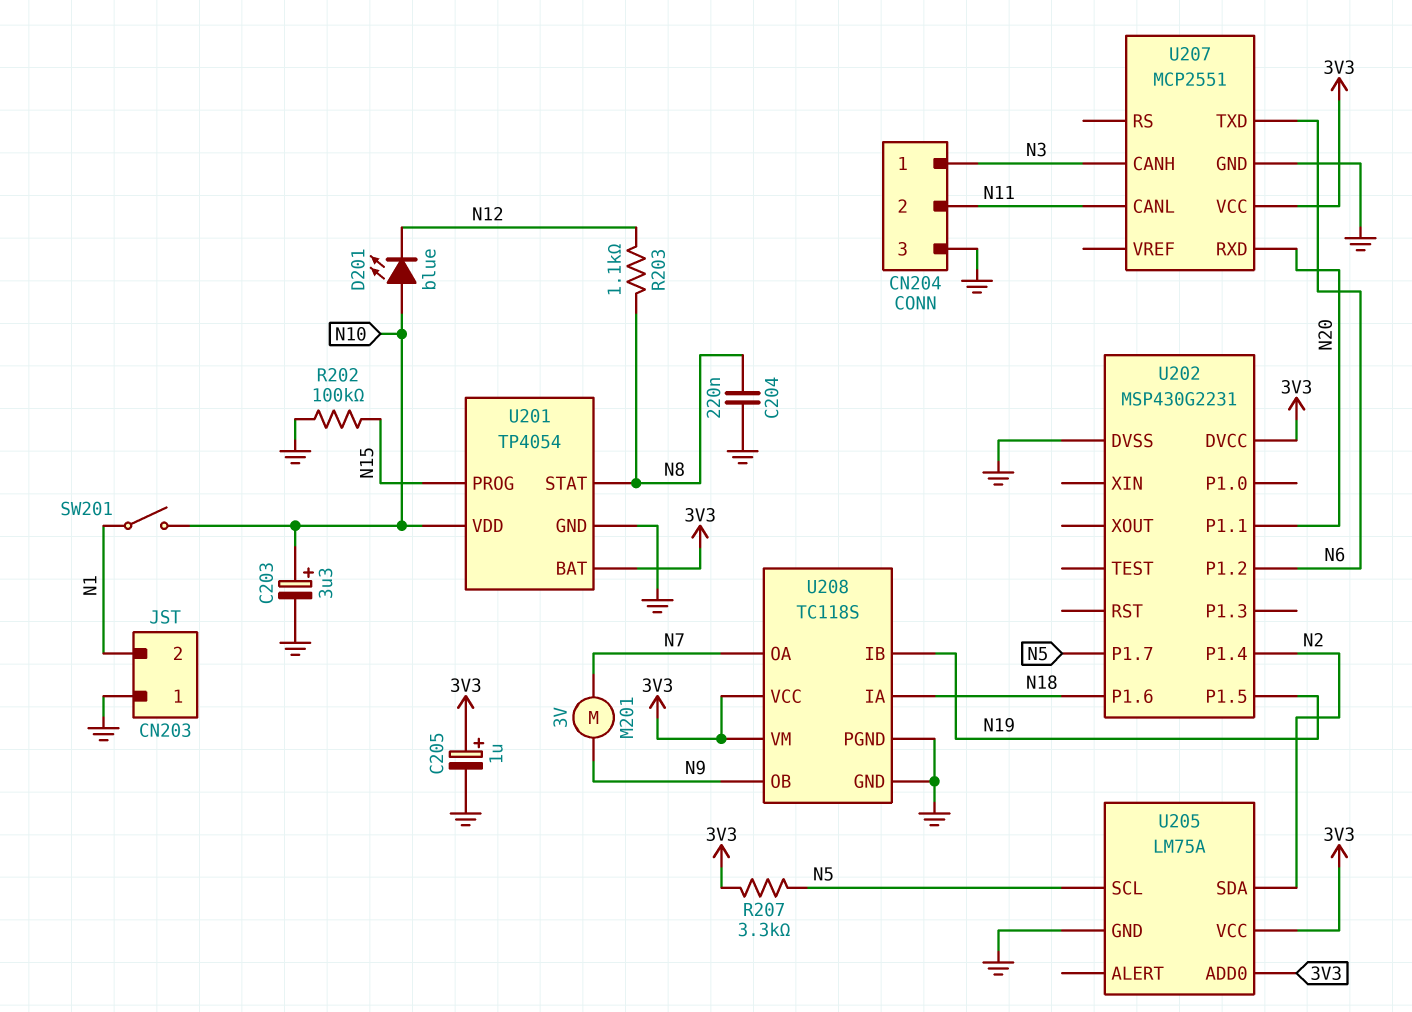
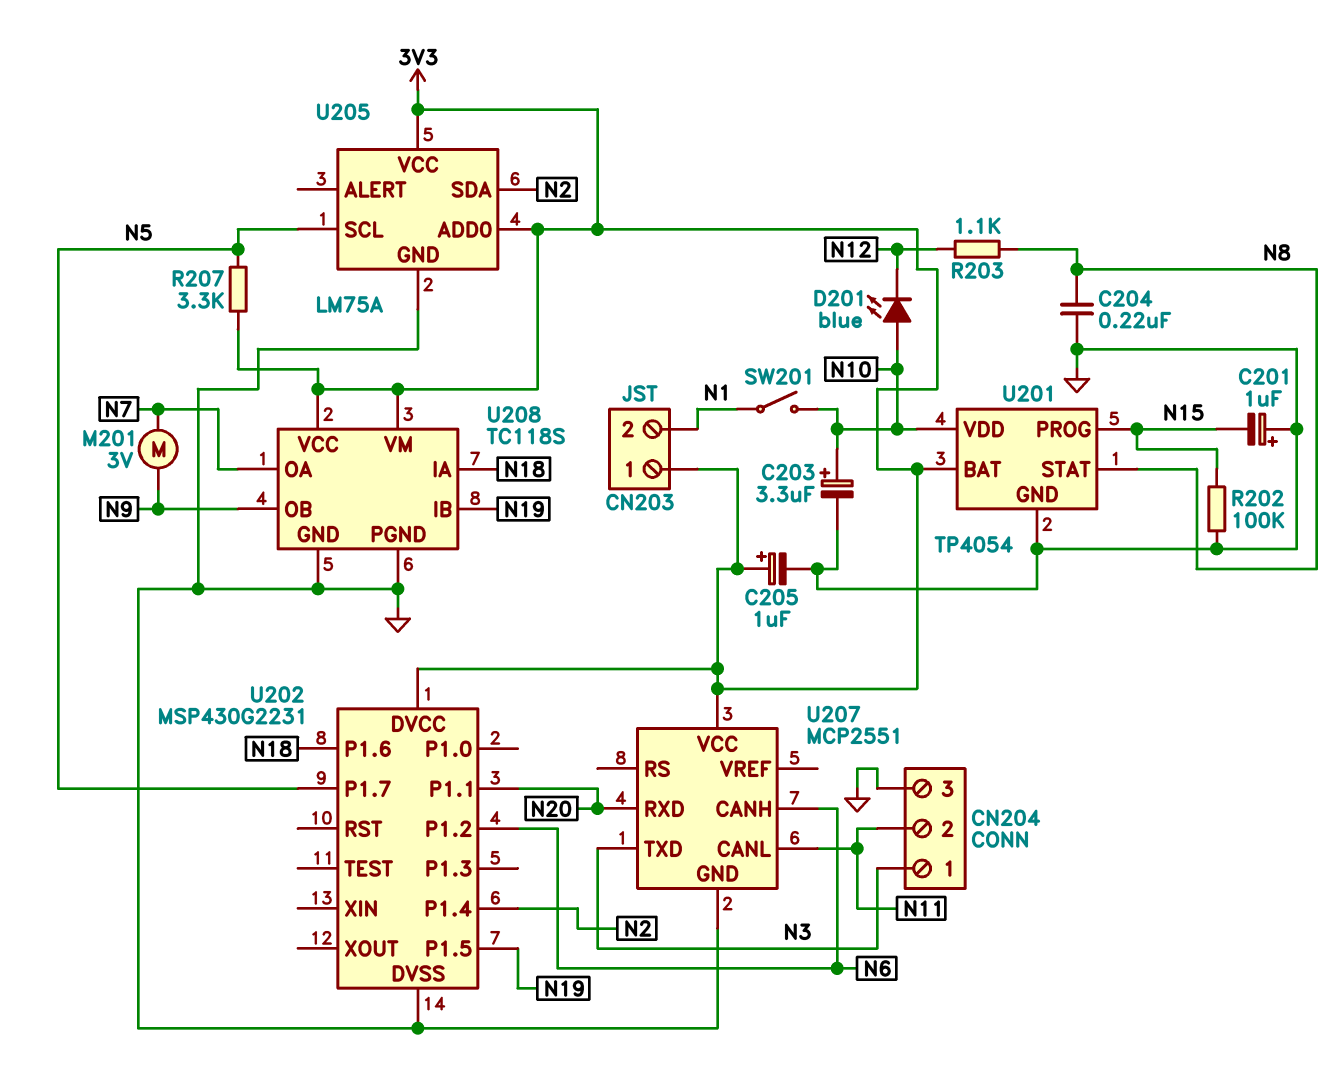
C201: none -> 1uF (plus GND, minus N15)
CN203 pin 1: GND -> 3V3
U207 pin CANH: N3 -> N6
U207 pin TXD: N6 -> N3

